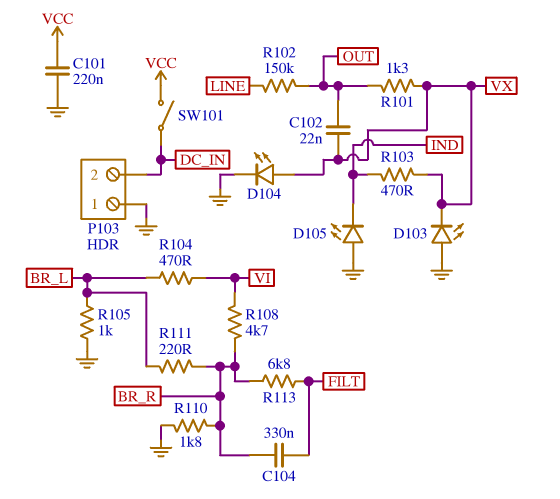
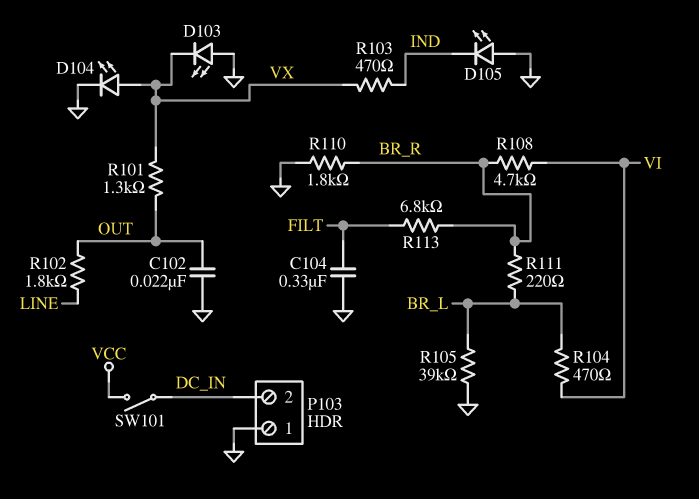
C101: 220nF (GND, VCC) -> none
C102: 22nF (OUT, VX) -> 22nF (GND, OUT)
C104: 330nF (BR_R, FILT) -> 330nF (FILT, GND)
R102: 150k (LINE, OUT) -> 1.8k (LINE, OUT)
R105: 1k (BR_L, GND) -> 39k (BR_L, GND)

